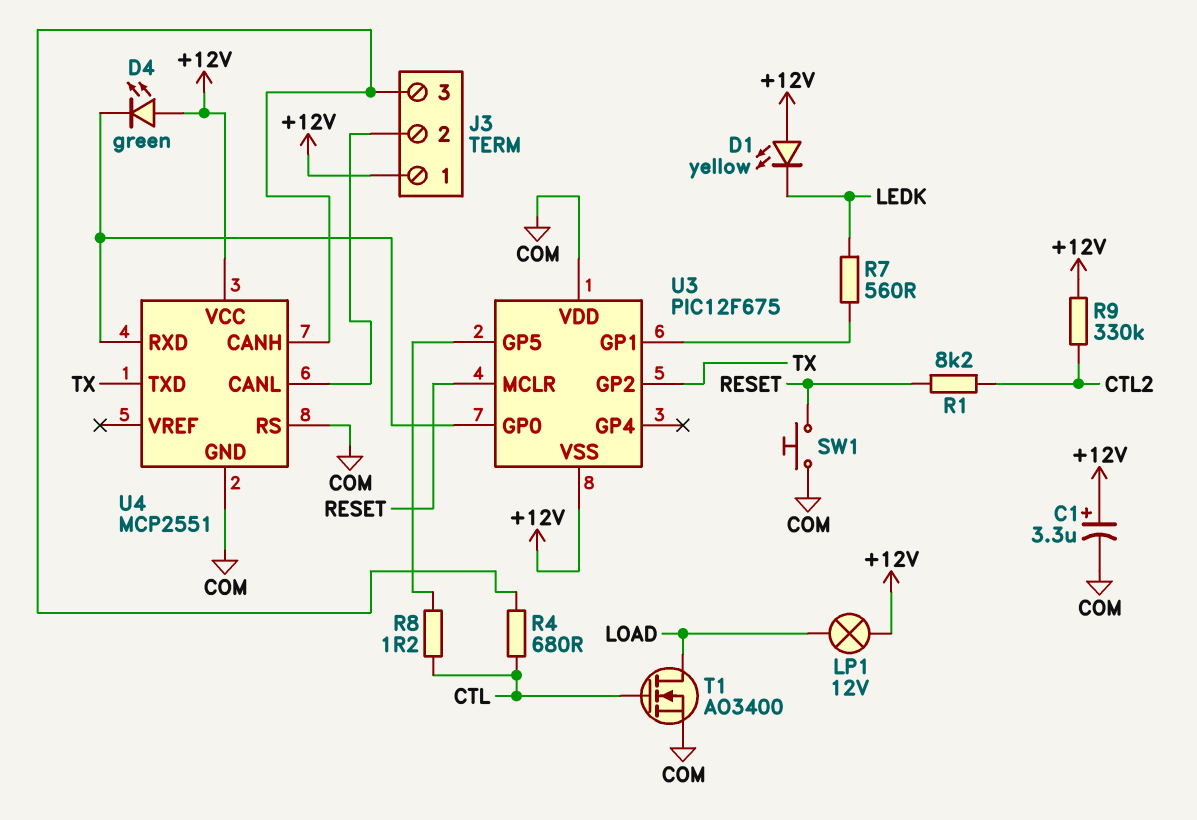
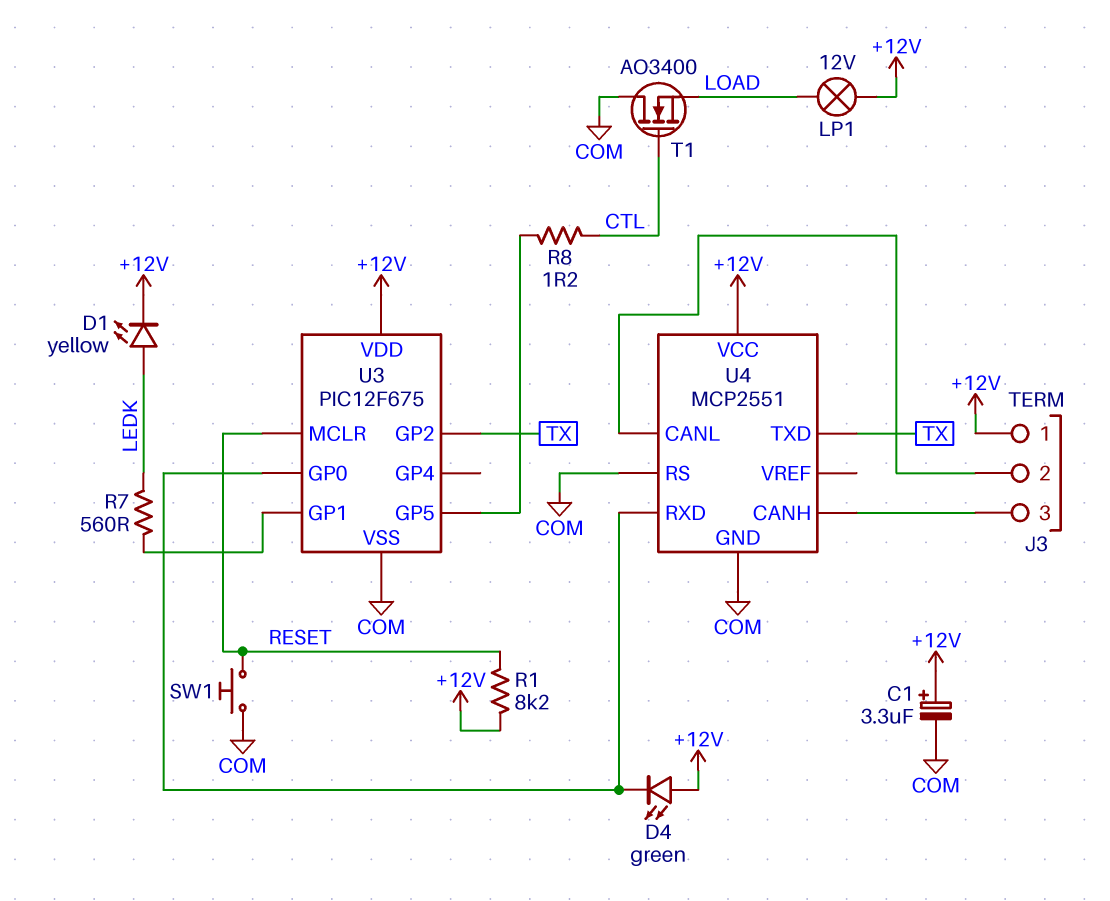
D1: LED yellow (A +12V, K LEDK) -> LED yellow (A LEDK, K +12V)
R1: 8.2k (CTL2, RESET) -> 8.2k (+12V, RESET)
R4: 680 (CTL, J3/3) -> none
R9: 330k (+12V, CTL2) -> none
T1: NMOS AO3400 (G CTL, D LOAD, S COM) -> NMOS AO3400 (G CTL, D COM, S LOAD)
U3 pin VDD: COM -> +12V
U3 pin VSS: +12V -> COM

